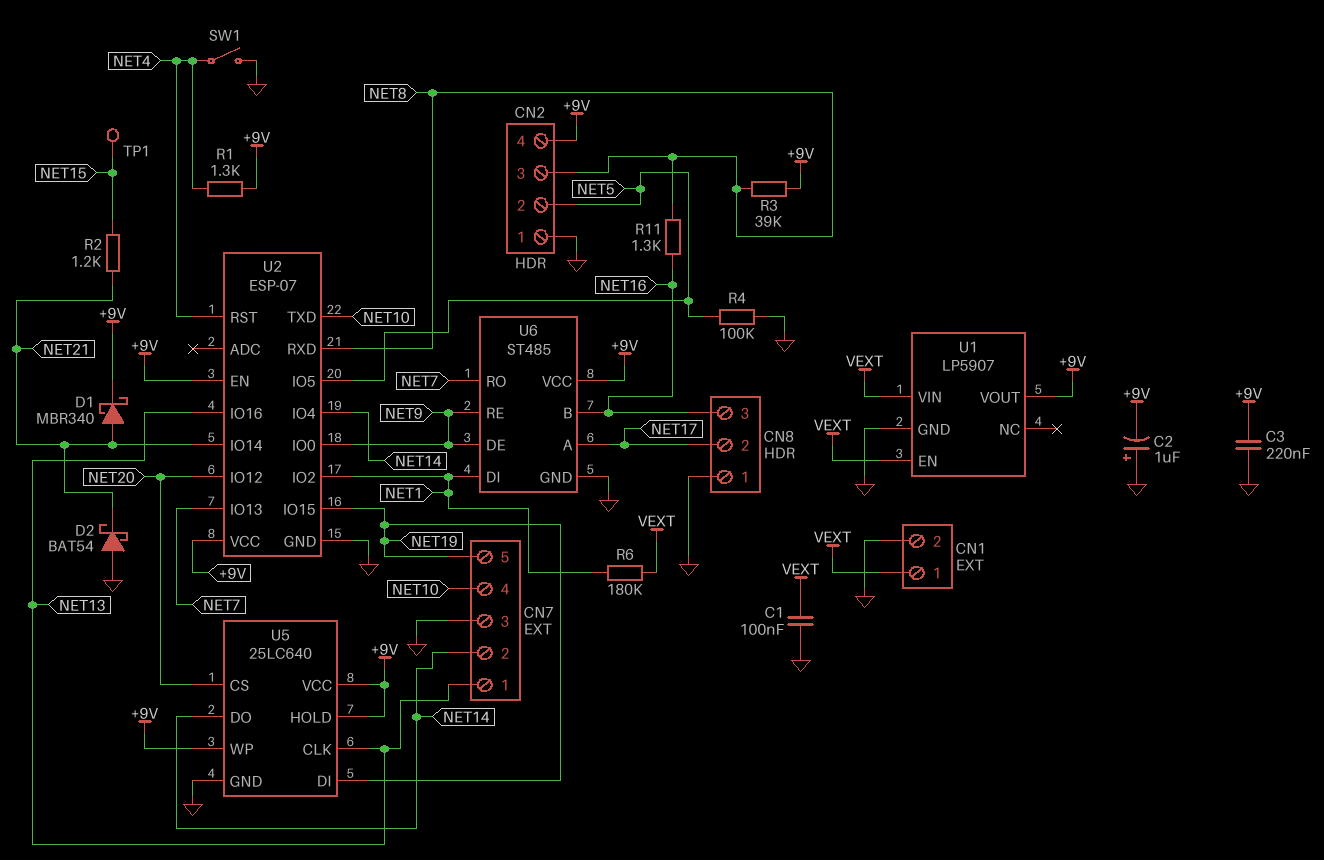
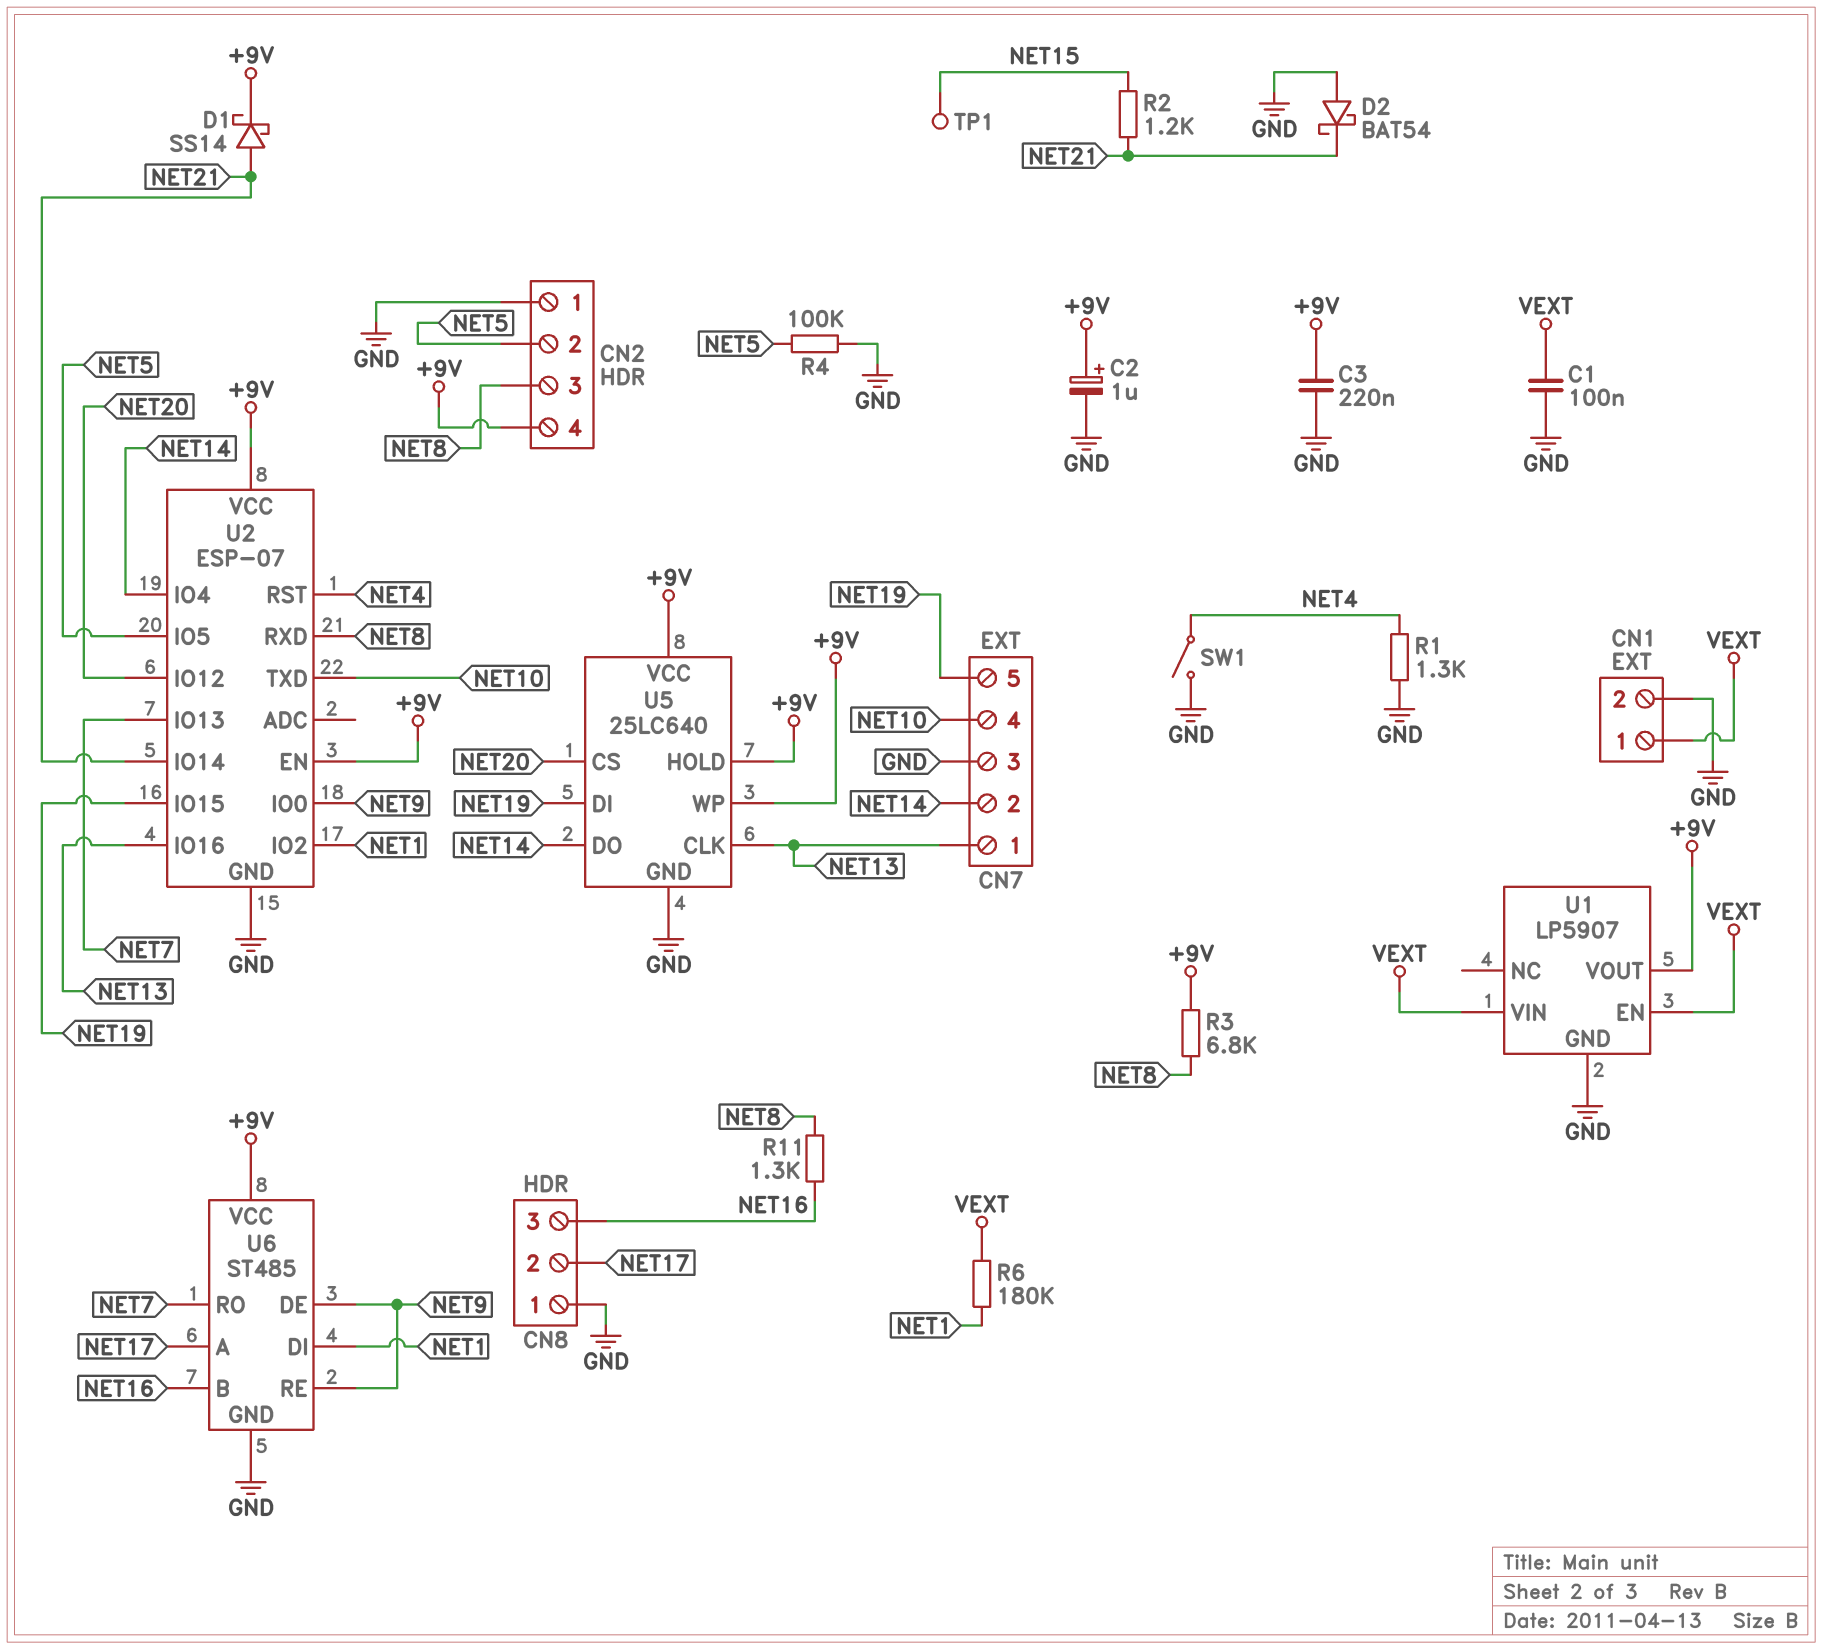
C2: 1uF (plus GND, minus +9V) -> 1uF (plus +9V, minus GND)
D1: schottky MBR340 (A NET21, K +9V) -> schottky SS14 (A NET21, K +9V)
R1: 1.3k (+9V, NET4) -> 1.3k (GND, NET4)
R3: 39k (+9V, NET8) -> 6.8k (+9V, NET8)

